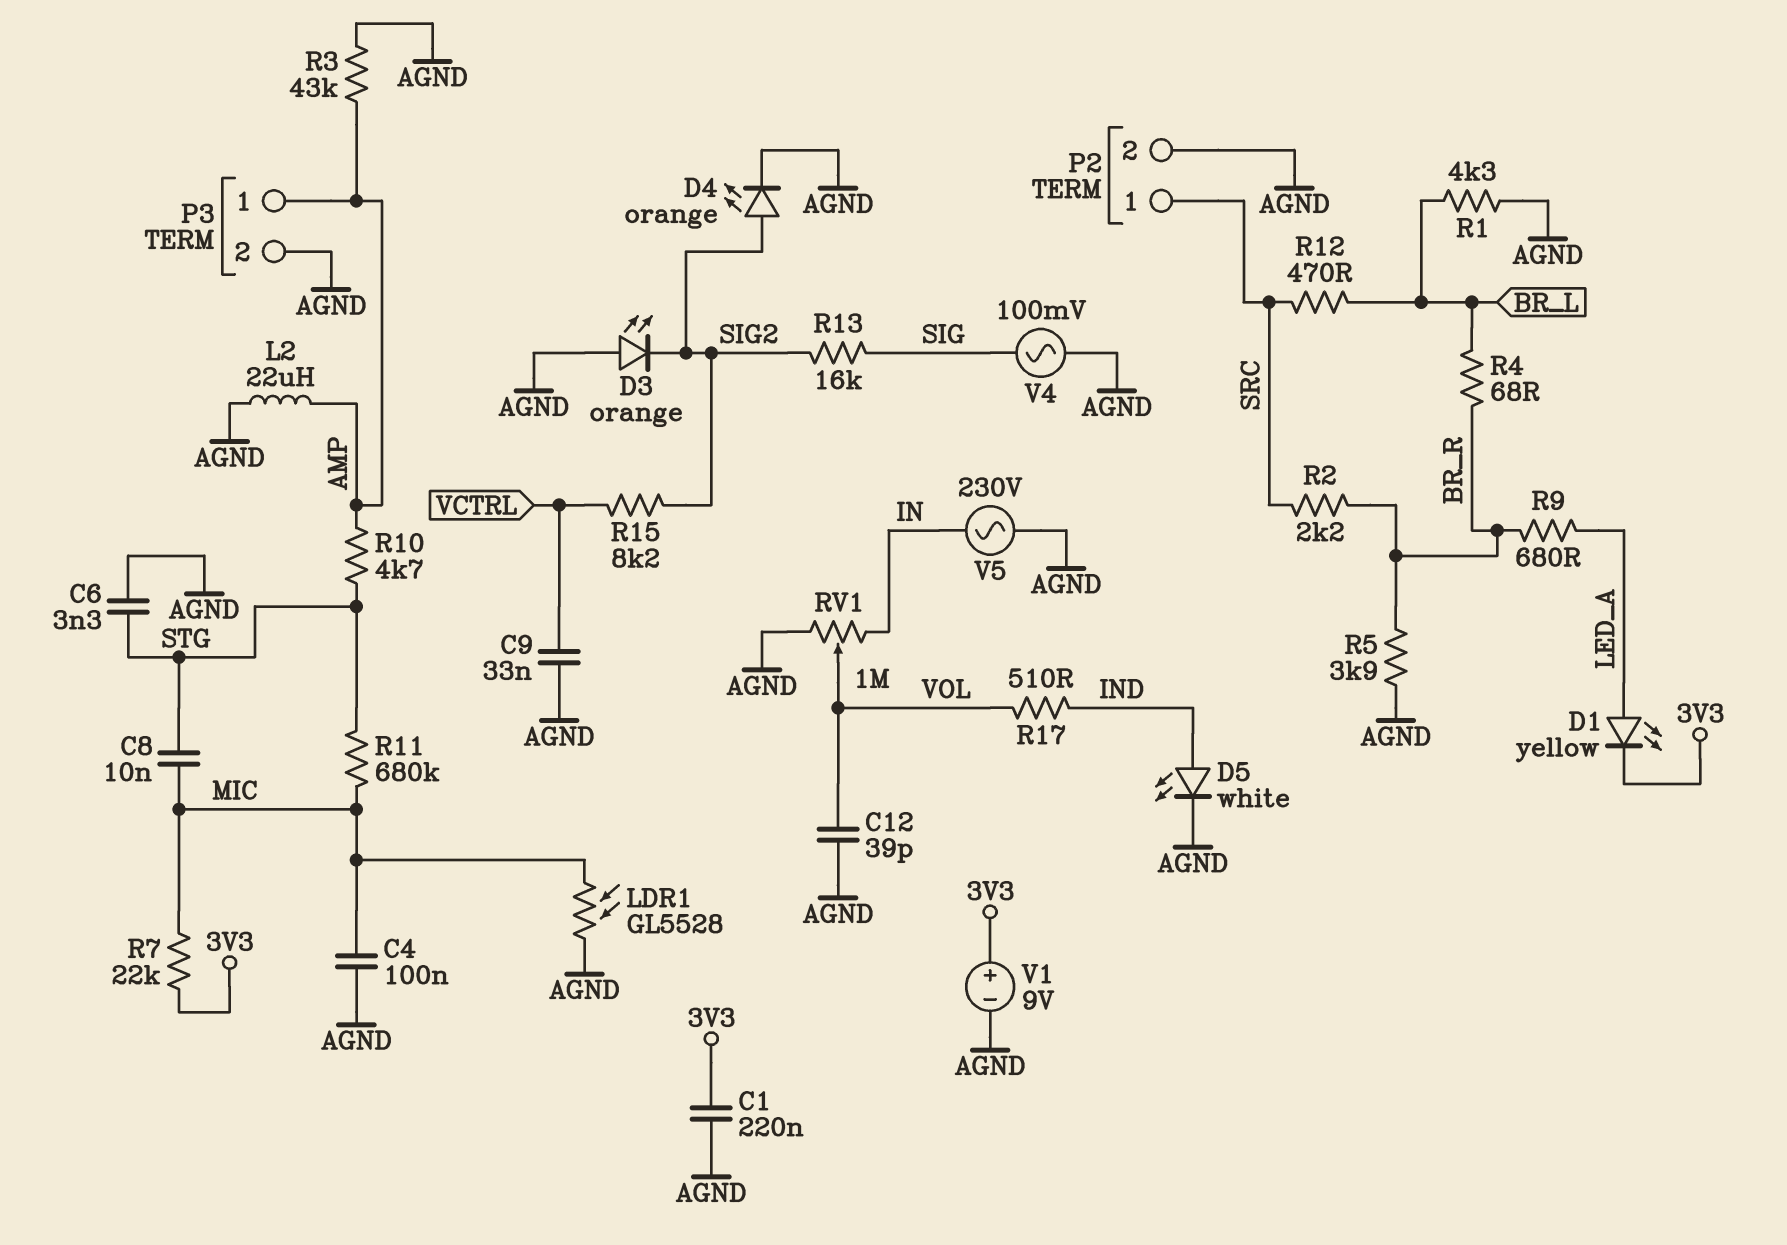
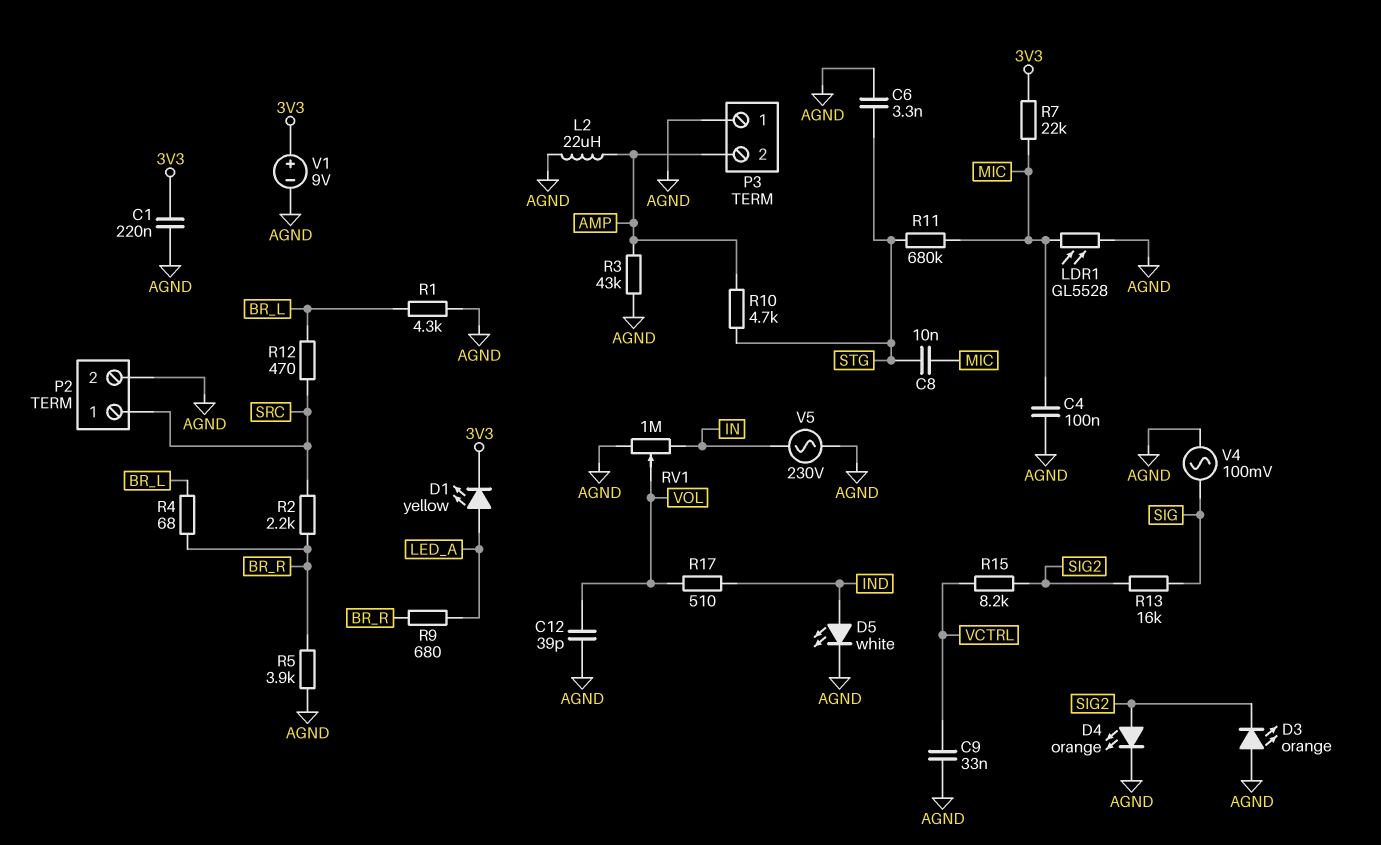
P3 pin 1: AMP -> AGND
P3 pin 2: AGND -> AMP

